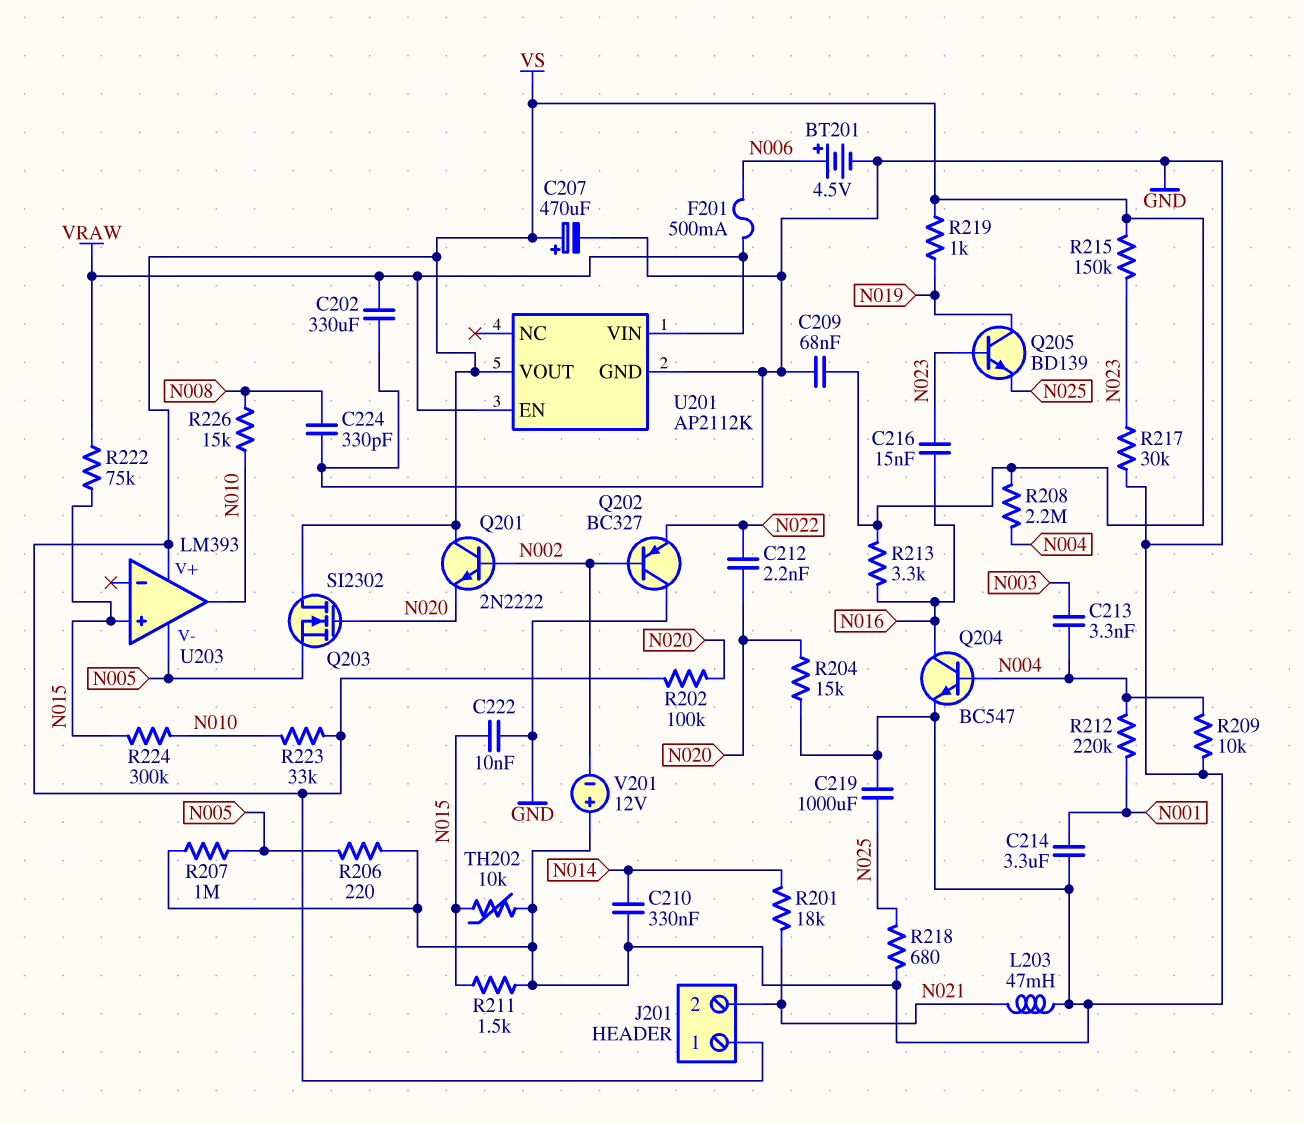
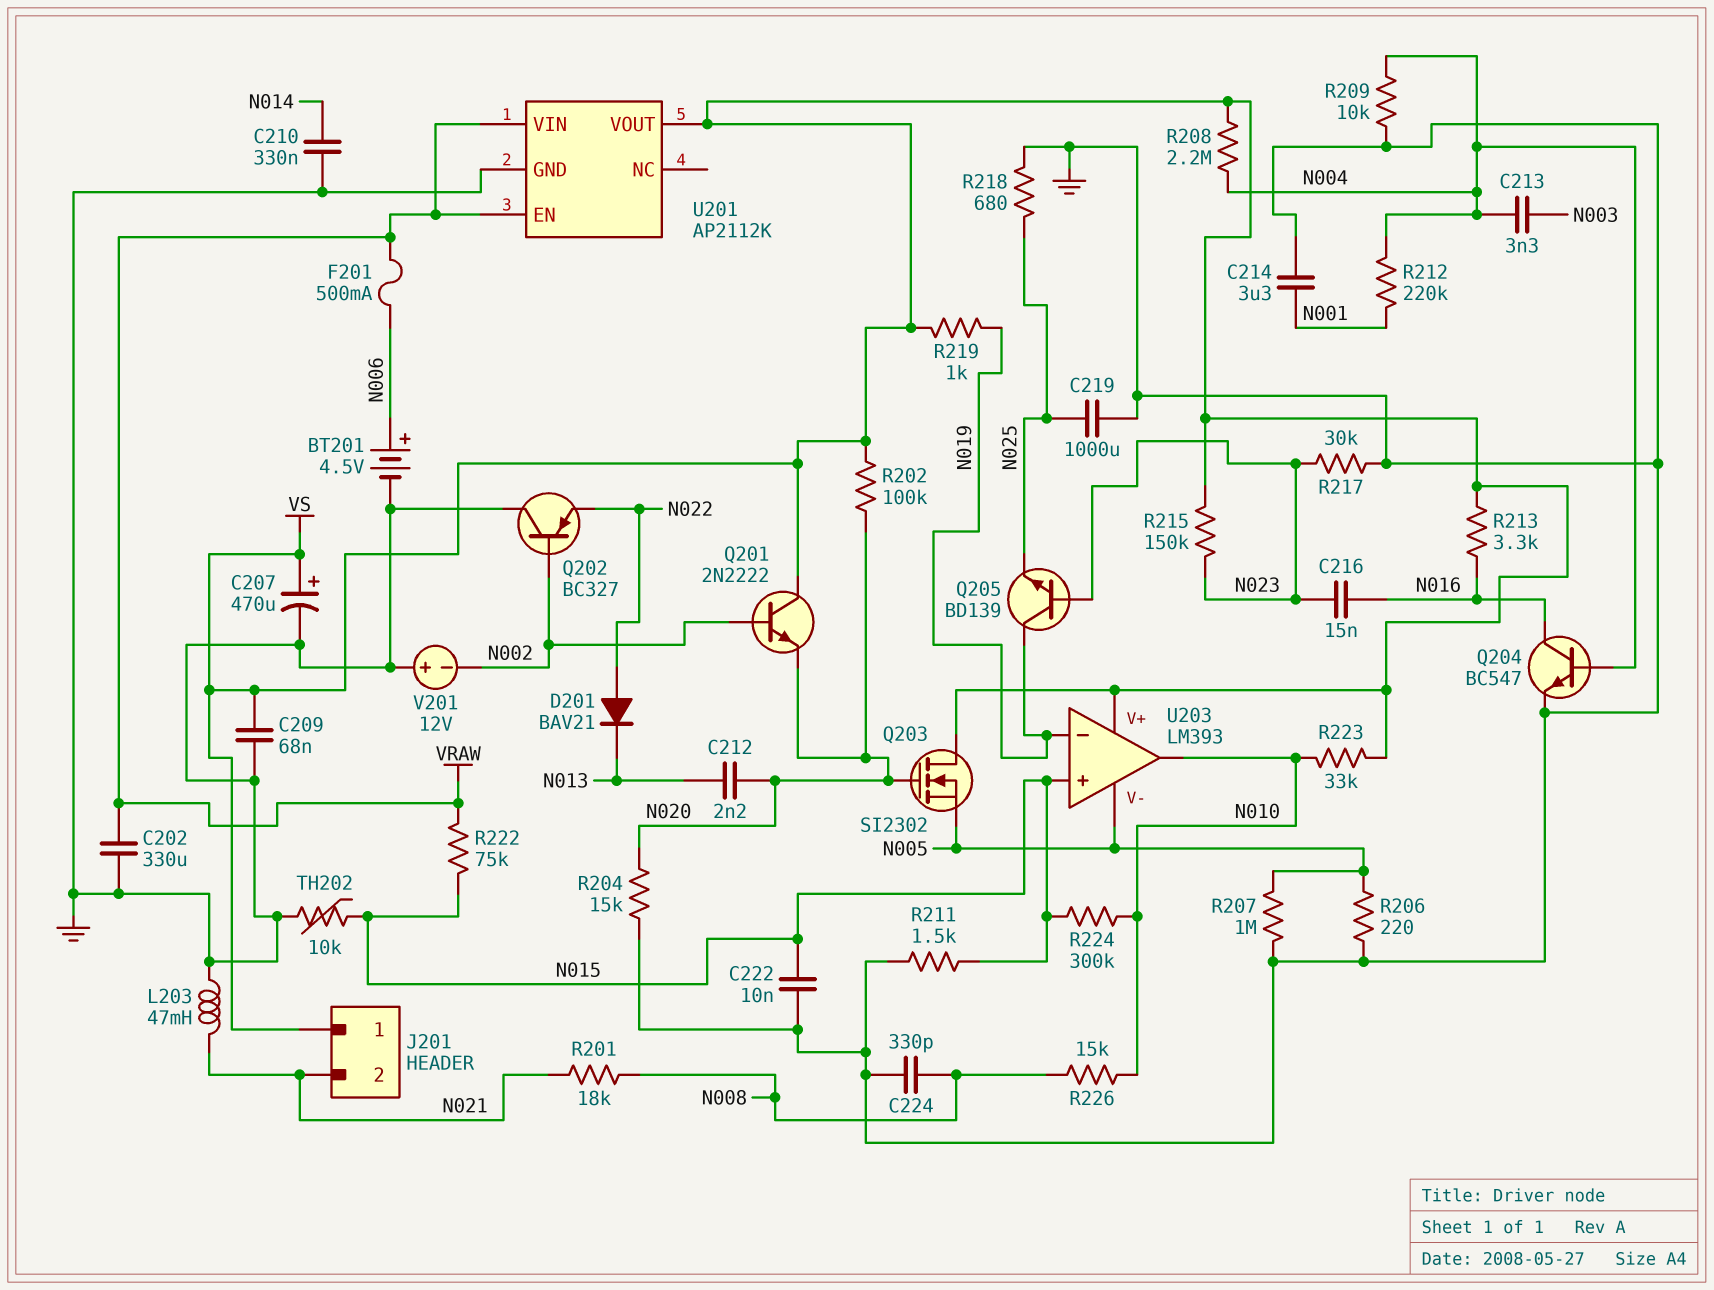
C212: 2.2nF (N020, N022) -> 2.2nF (N013, N020)
D201: none -> diode BAV21 (A N022, K N013)
R201: 18k (N014, N021) -> 18k (N008, N021)
U203 pin in-: none -> N019

